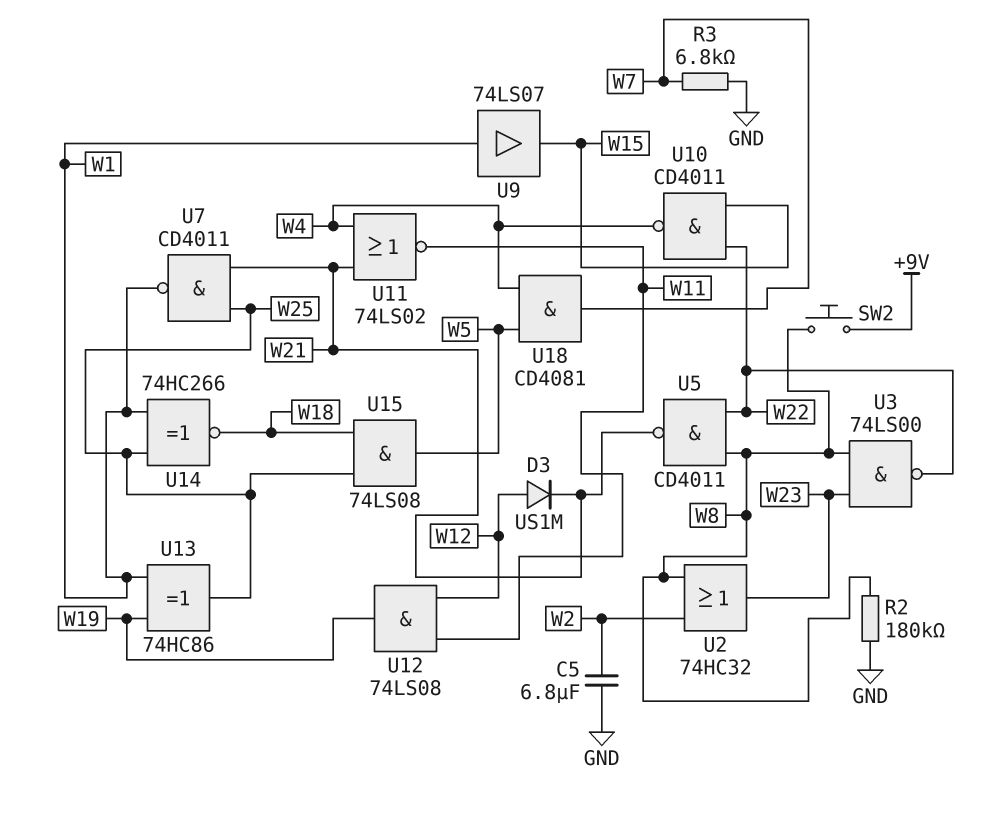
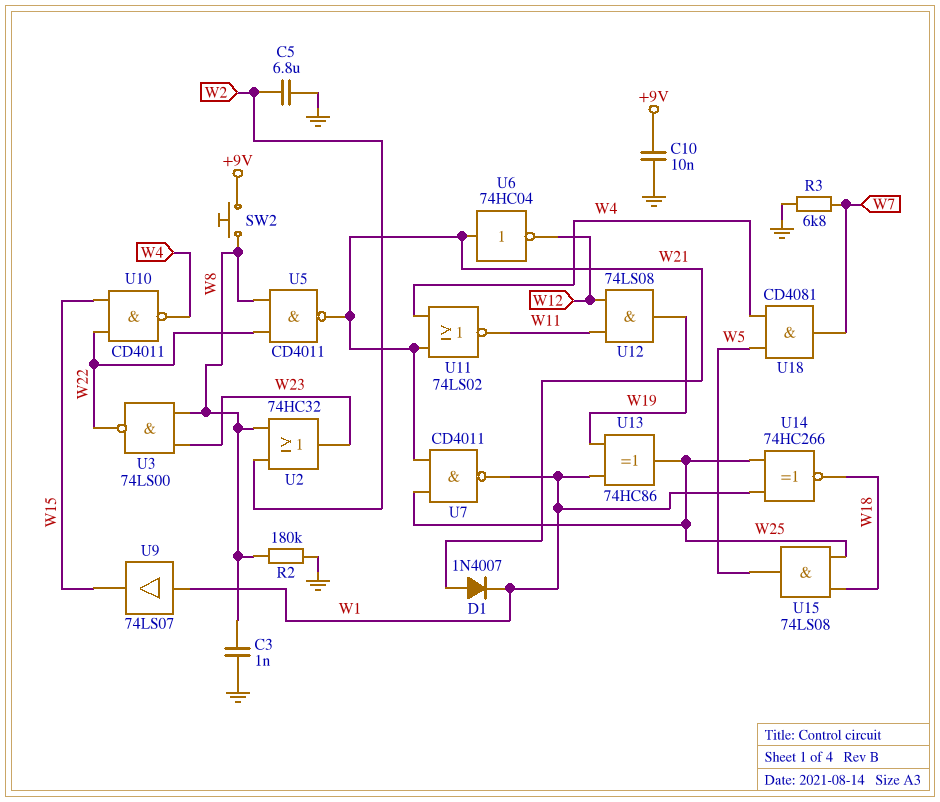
C3: none -> 1nF (GND, W8)
C10: none -> 10nF (+9V, GND)
D1: none -> diode 1N4007 (A W21, K W1)
D3: diode US1M (A W12, K W21) -> none
U6: none -> NOT 74HC04 (in W21, out W12)

